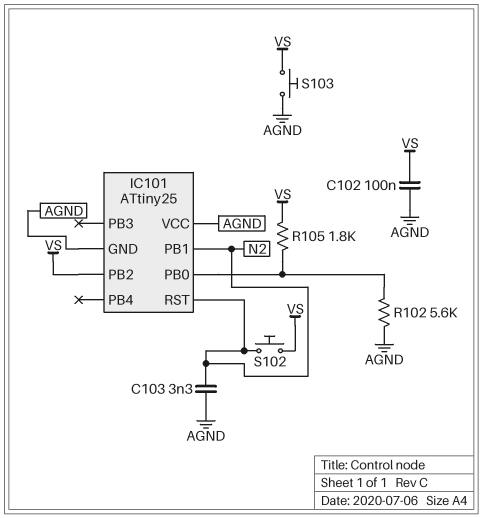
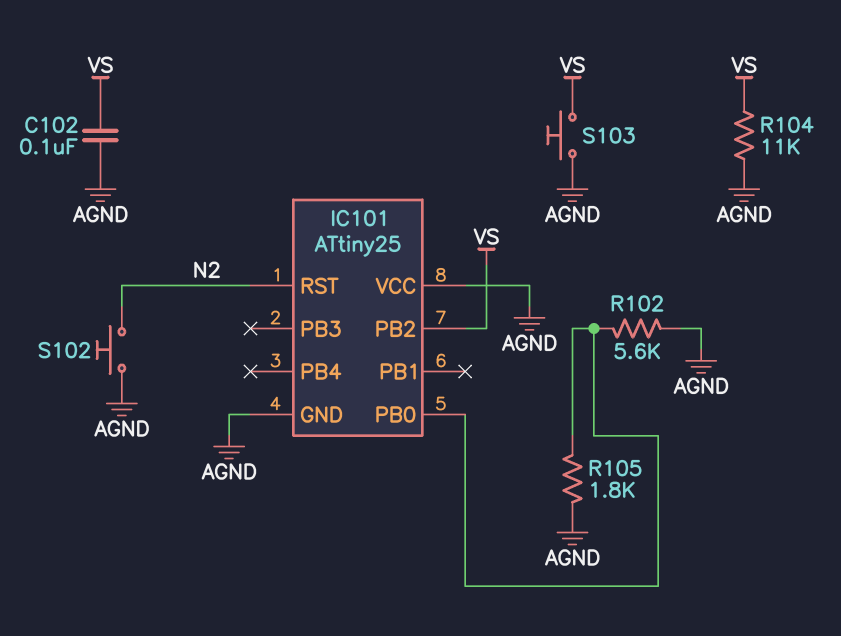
C103: 3.3nF (AGND, N2) -> none
IC101 pin PB1: N2 -> none
R104: none -> 11k (AGND, VS)
R105: 1.8k (IC101/PB0, VS) -> 1.8k (AGND, IC101/PB0)
S102: button (N2, VS) -> button (AGND, N2)

